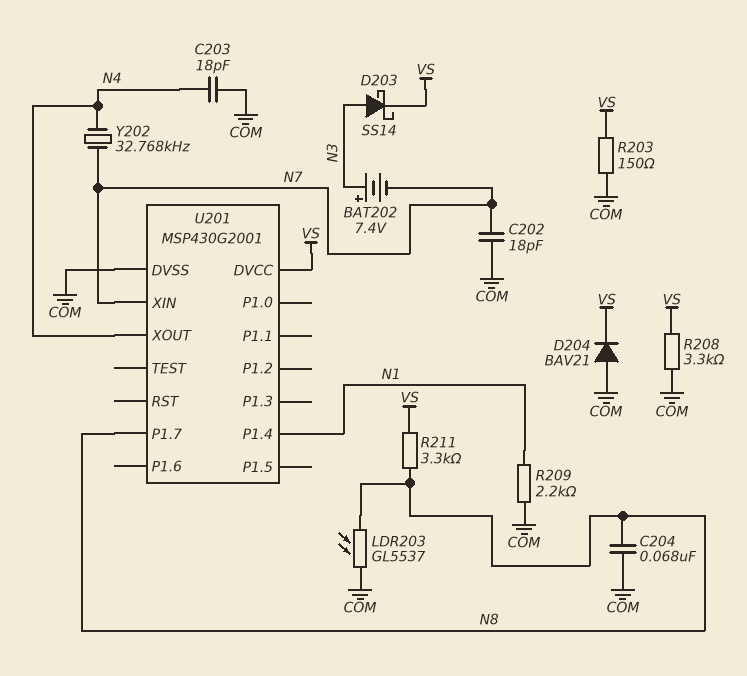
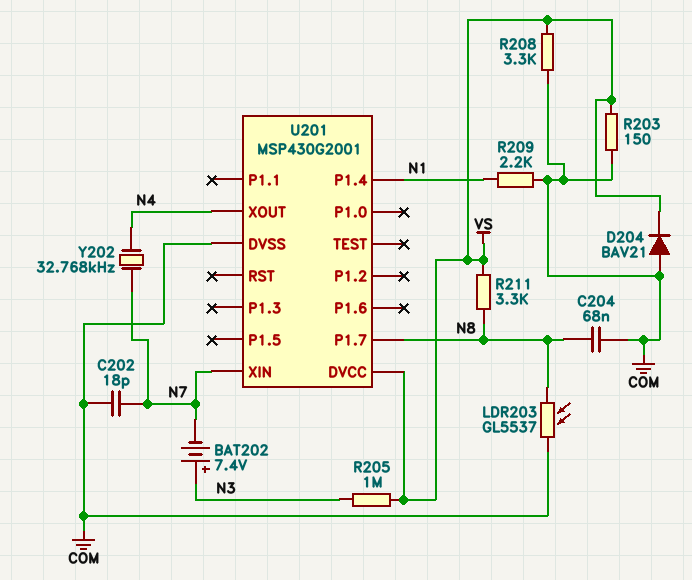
C203: 18pF (COM, N4) -> none
D203: schottky SS14 (A N3, K VS) -> none
R205: none -> 1M (N3, VS)

